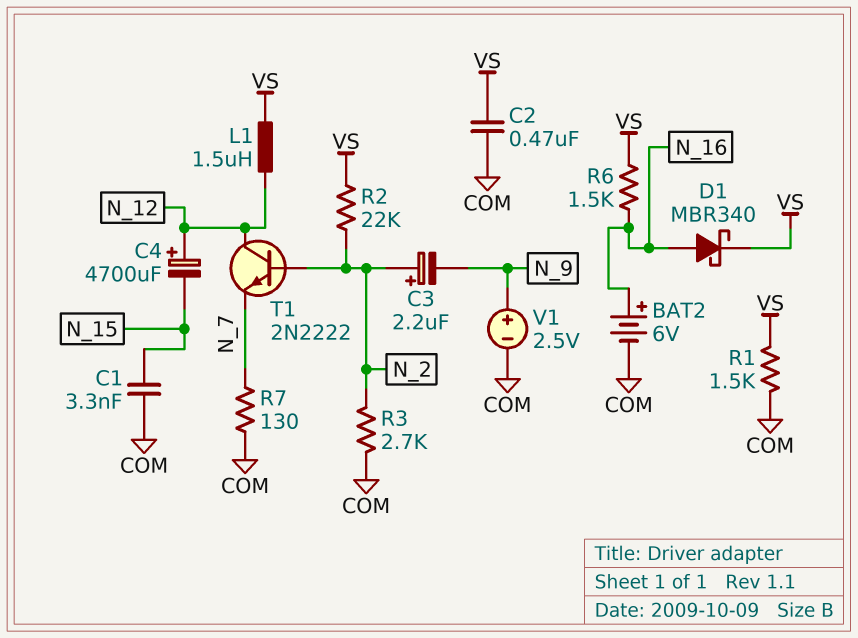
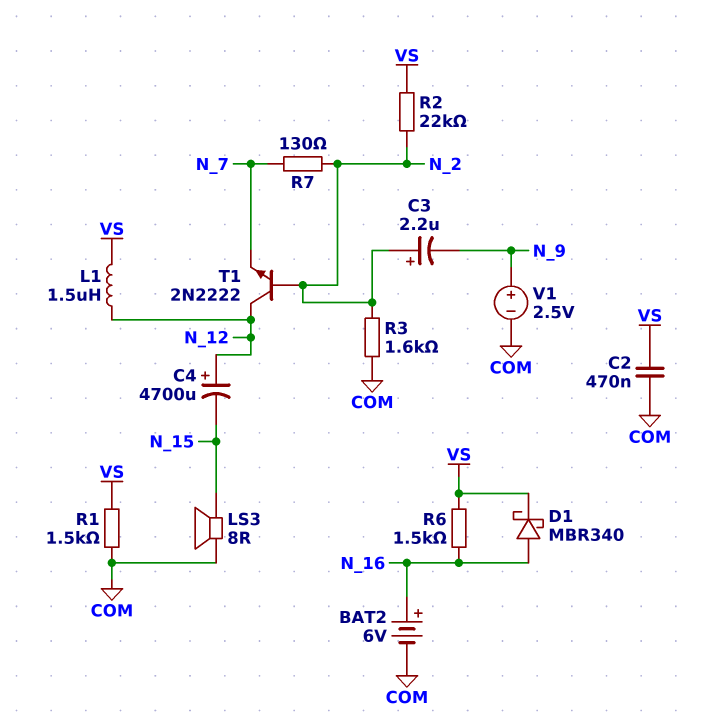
C1: 3.3nF (COM, N_15) -> none
LS3: none -> speaker 8R (COM, N_15)
R3: 2.7k (COM, N_2) -> 1.6k (COM, N_2)
R7: 130 (COM, N_7) -> 130 (N_2, N_7)

